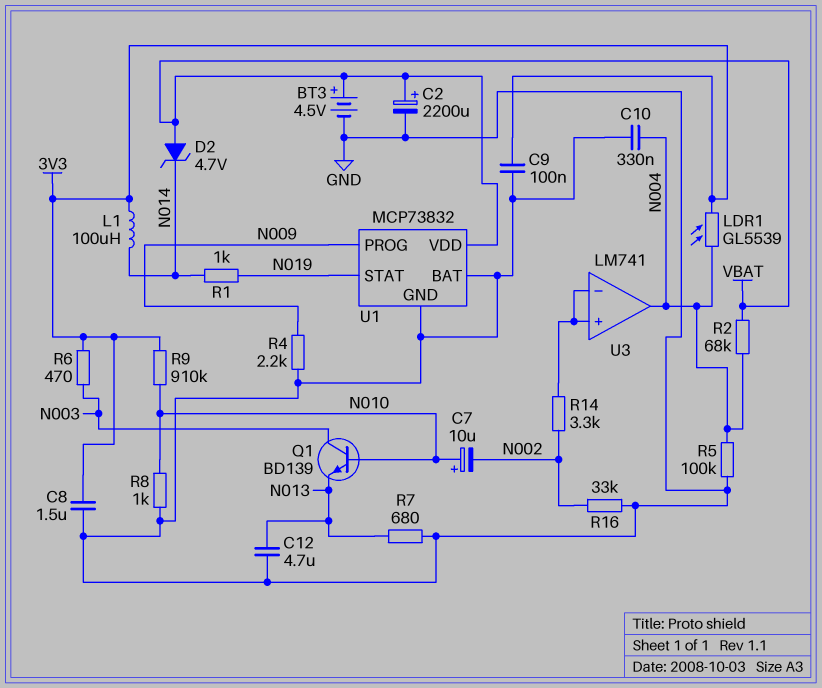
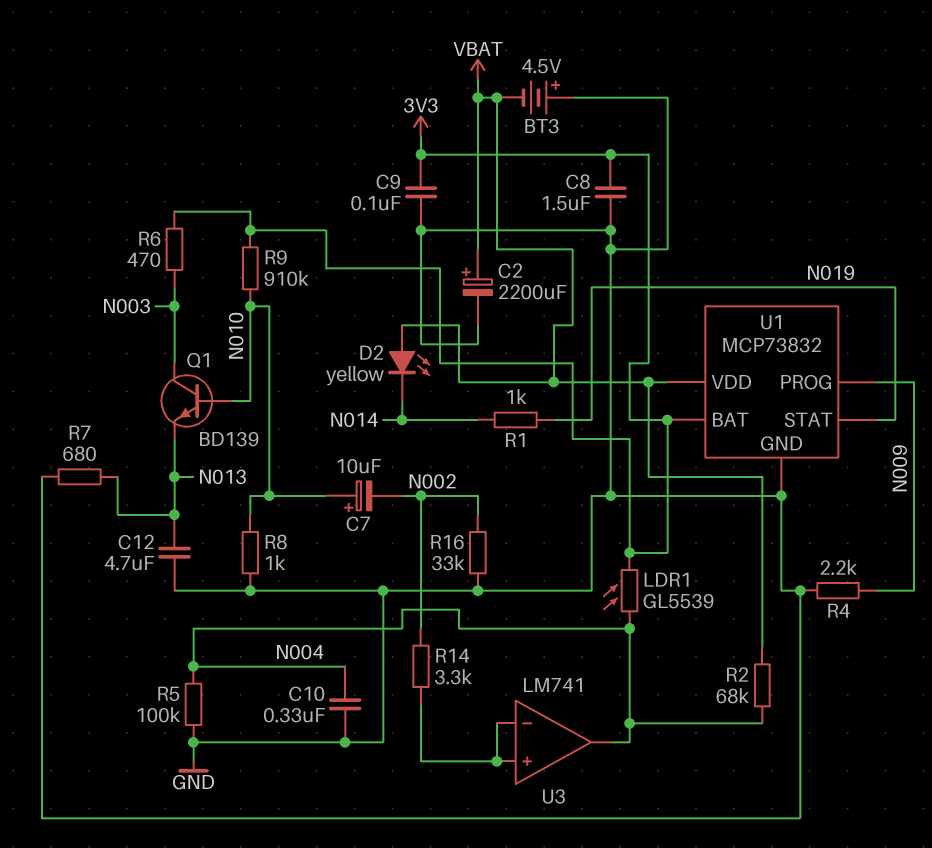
BT3: 4.5V (plus VBAT, minus GND) -> 4.5V (plus GND, minus VBAT)
D2: zener 4.7V (A VBAT, K N014) -> LED yellow (A VBAT, K N014)
L1: 100uH (3V3, N014) -> none
U1 pin BAT: GND -> 3V3

